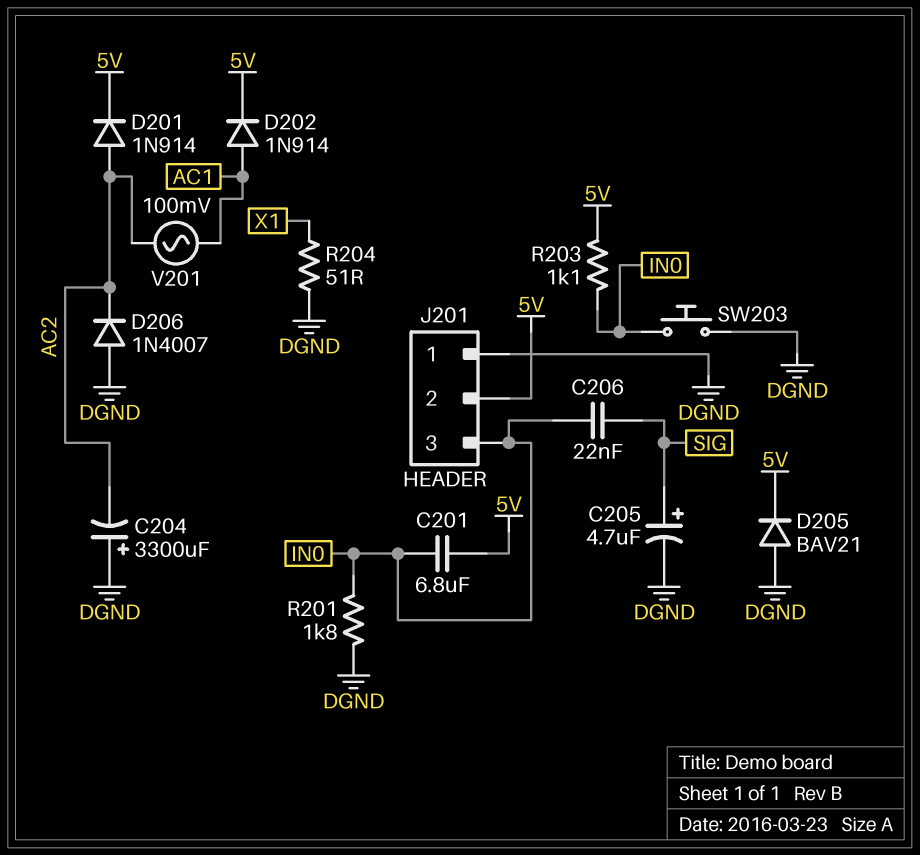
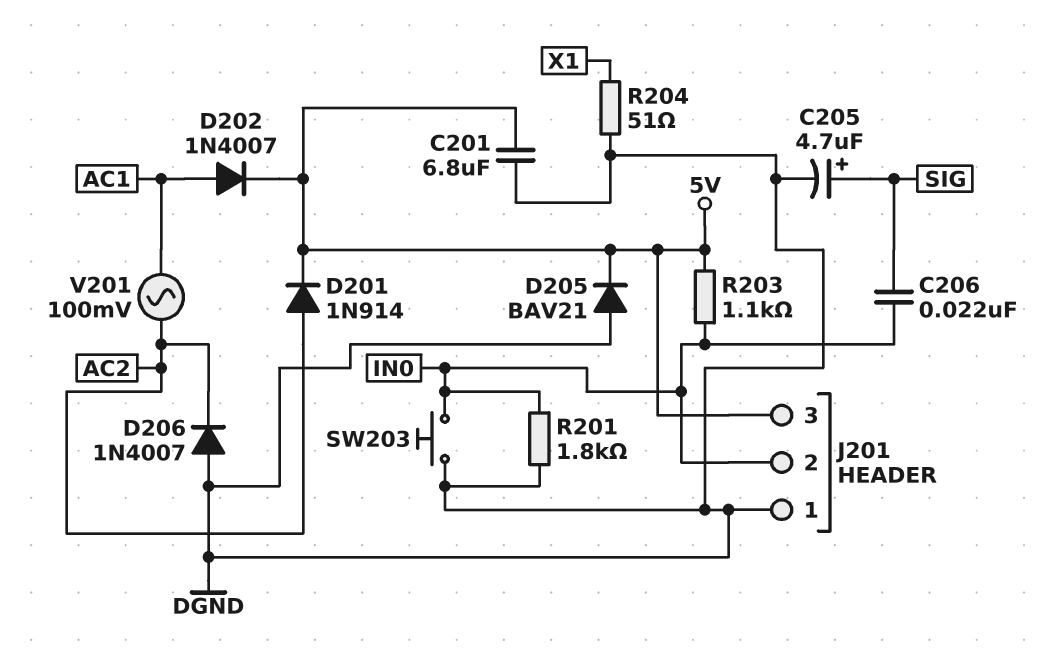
C201: 6.8uF (5V, IN0) -> 6.8uF (5V, DGND)
C204: 3300uF (plus DGND, minus AC2) -> none
D202: diode 1N914 (A AC1, K 5V) -> diode 1N4007 (A AC1, K 5V)
J201 pin 2: 5V -> IN0
J201 pin 3: IN0 -> 5V

